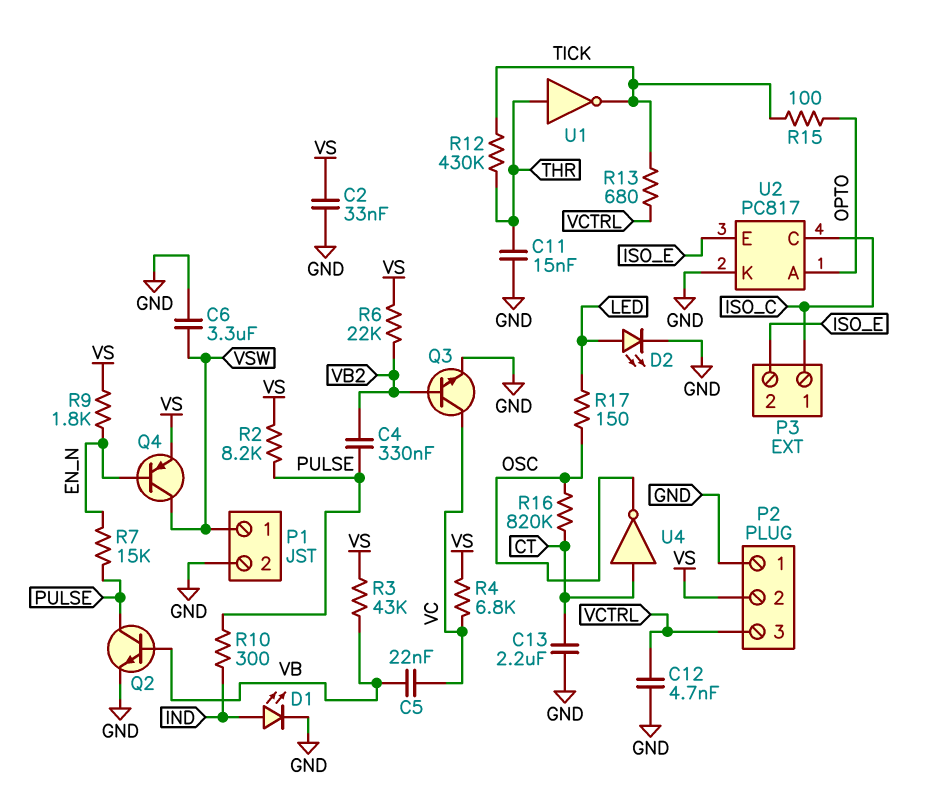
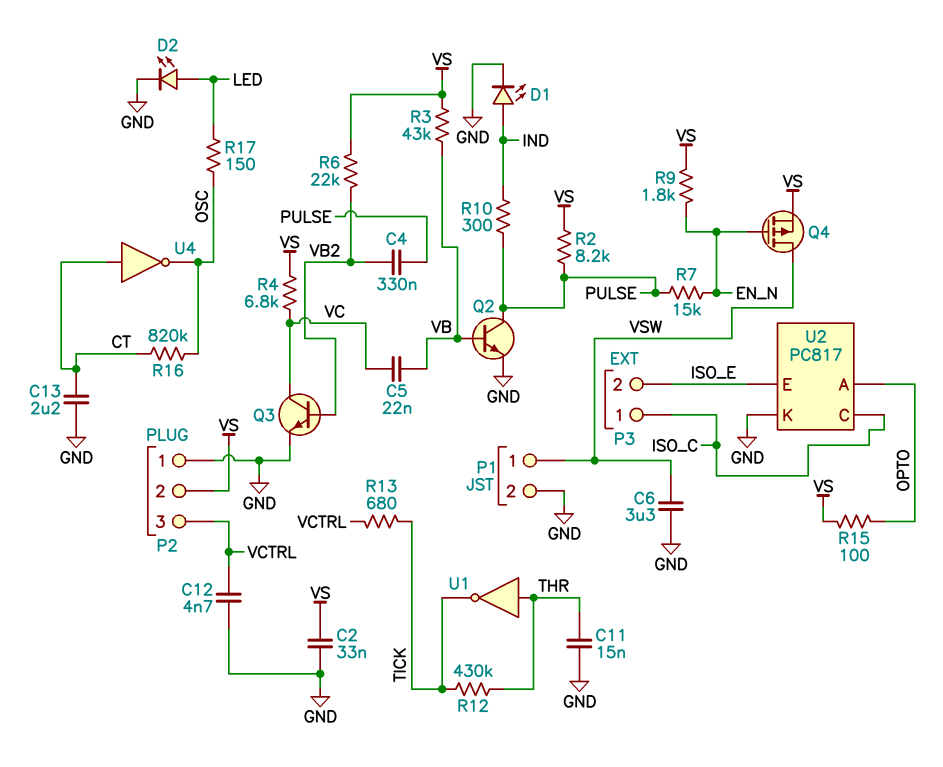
Q4: PNP (B EN_N, C VSW, E VS) -> PMOS (G EN_N, D VSW, S VS)
R15: 100 (OPTO, TICK) -> 100 (OPTO, VS)

